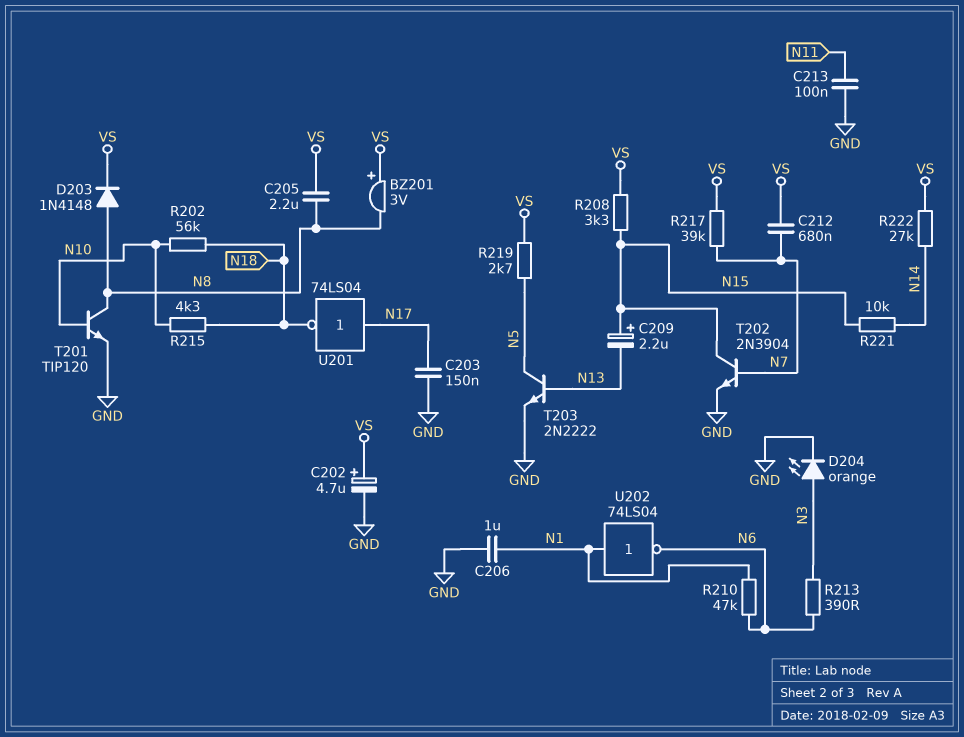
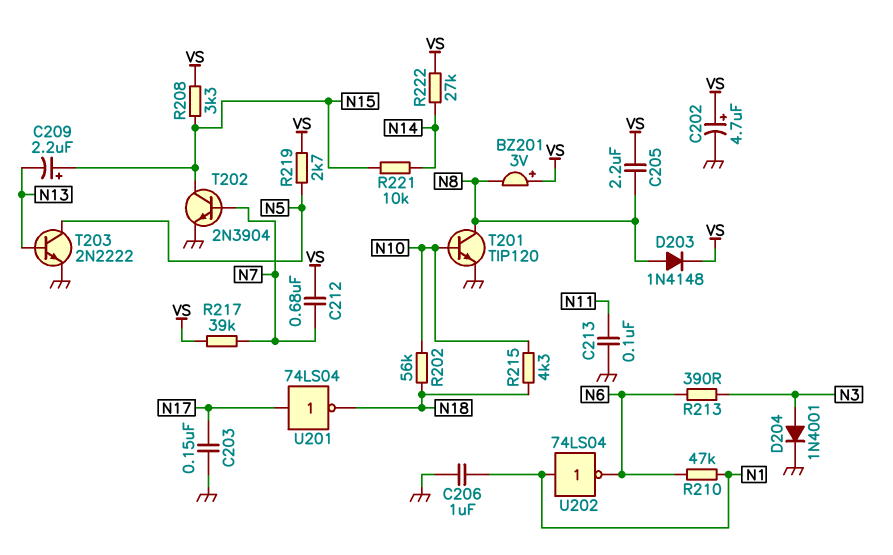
D204: LED orange (A N3, K GND) -> diode 1N4001 (A N3, K GND)

